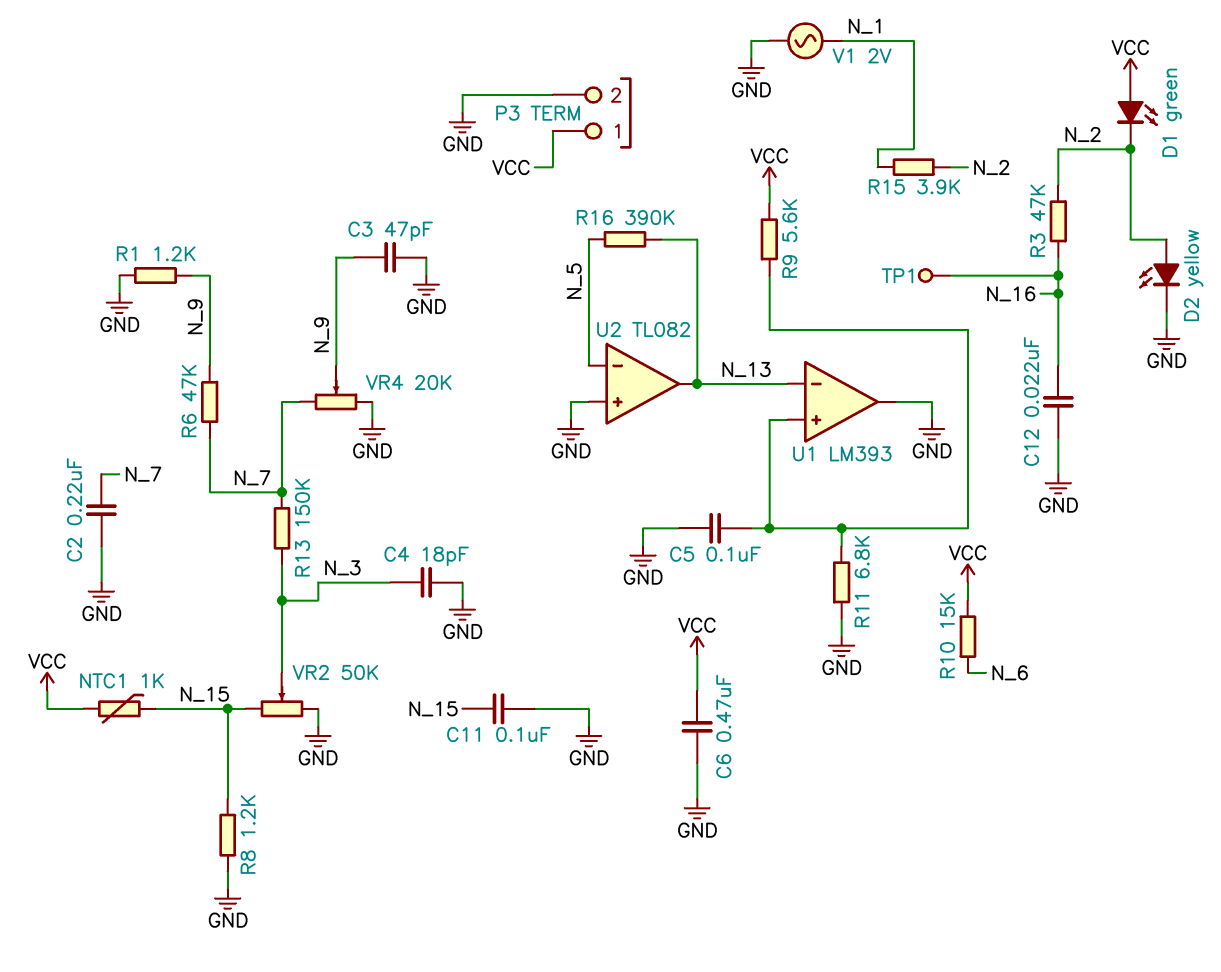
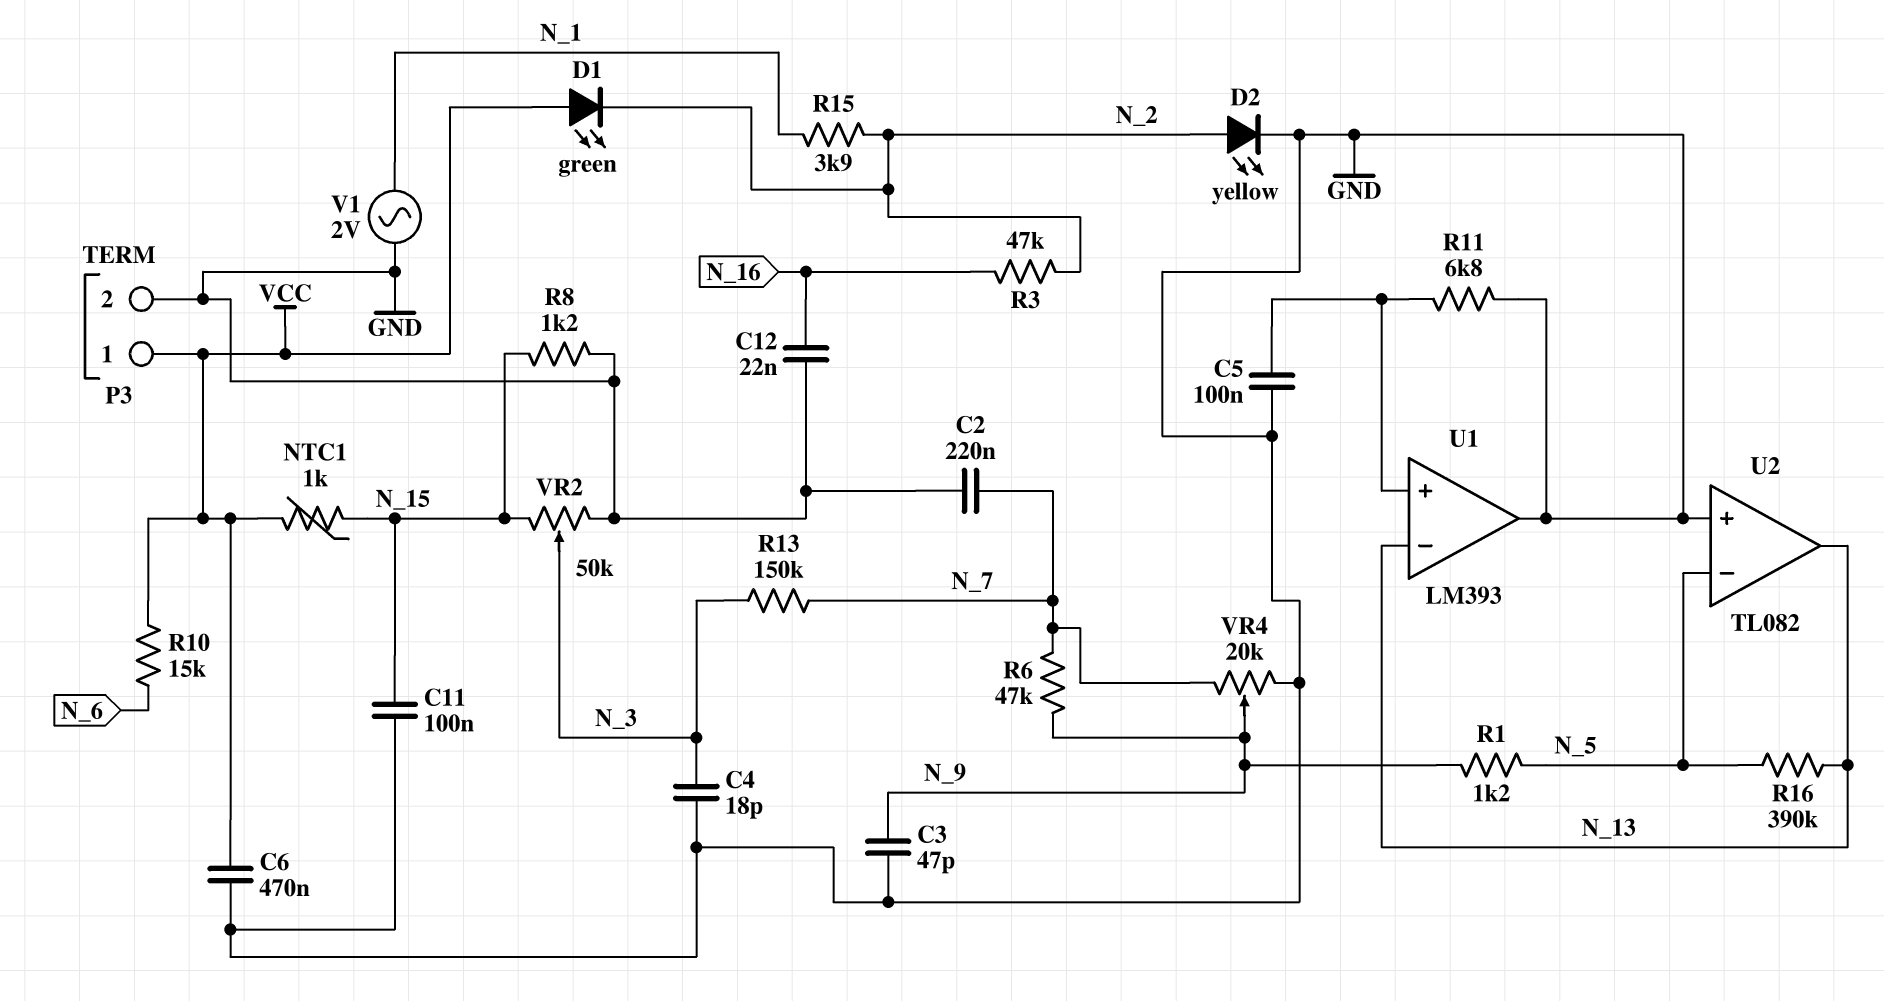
R1: 1.2k (GND, N_9) -> 1.2k (N_5, N_9)
R9: 5.6k (U1/in+, VCC) -> none
TP1: test point (N_16) -> none

